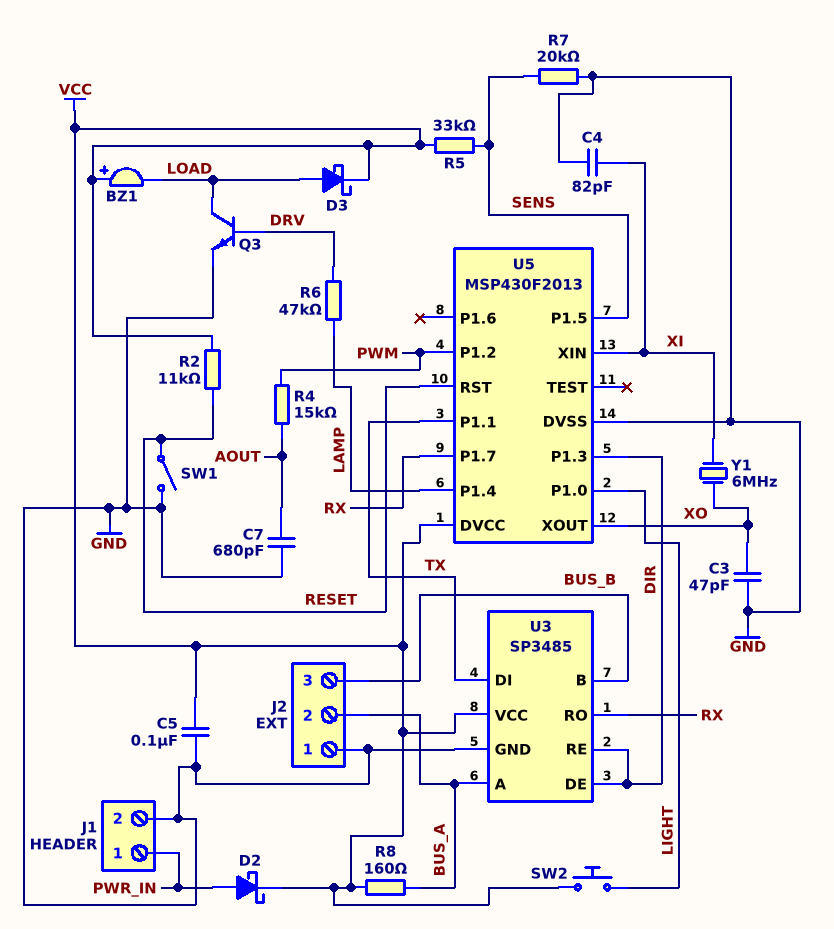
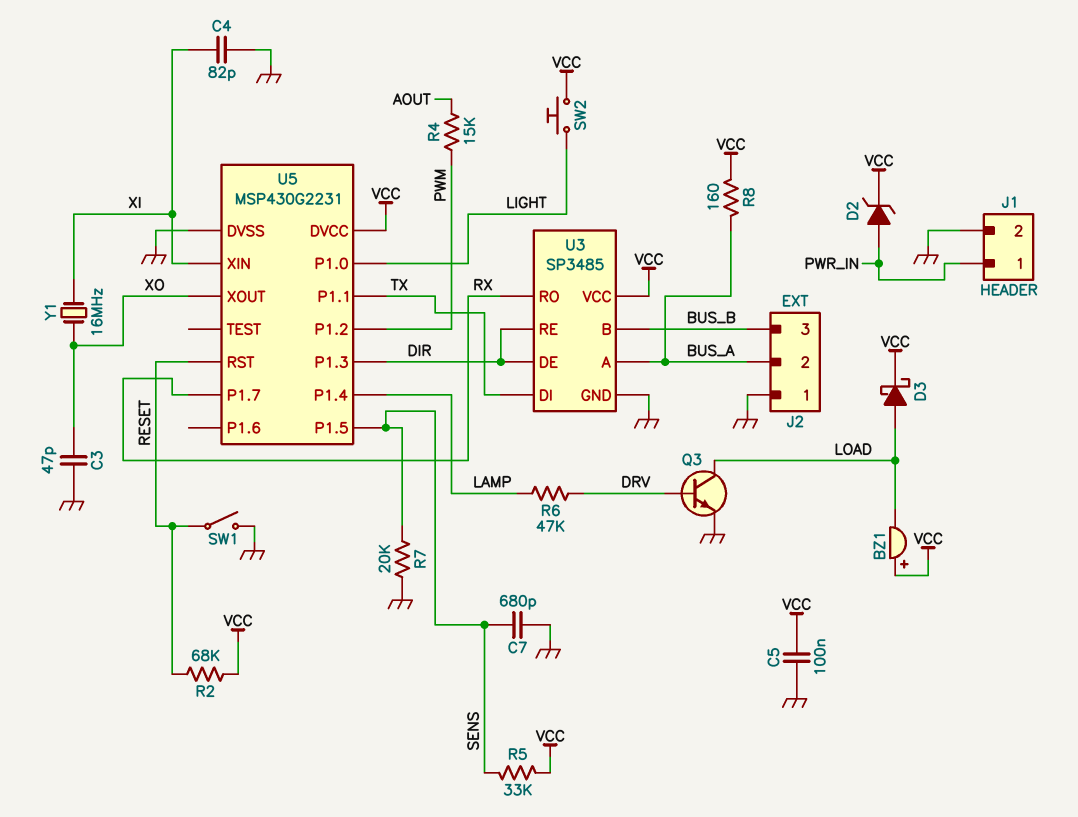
C7: 680pF (AOUT, GND) -> 680pF (GND, SENS)
D2: schottky (A PWR_IN, K VCC) -> zener (A PWR_IN, K VCC)
R2: 11k (RESET, VCC) -> 68k (RESET, VCC)
U5: MSP430F2013 -> MSP430G2231
Y1: 6MHz (XI, XO) -> 16MHz (XI, XO)

